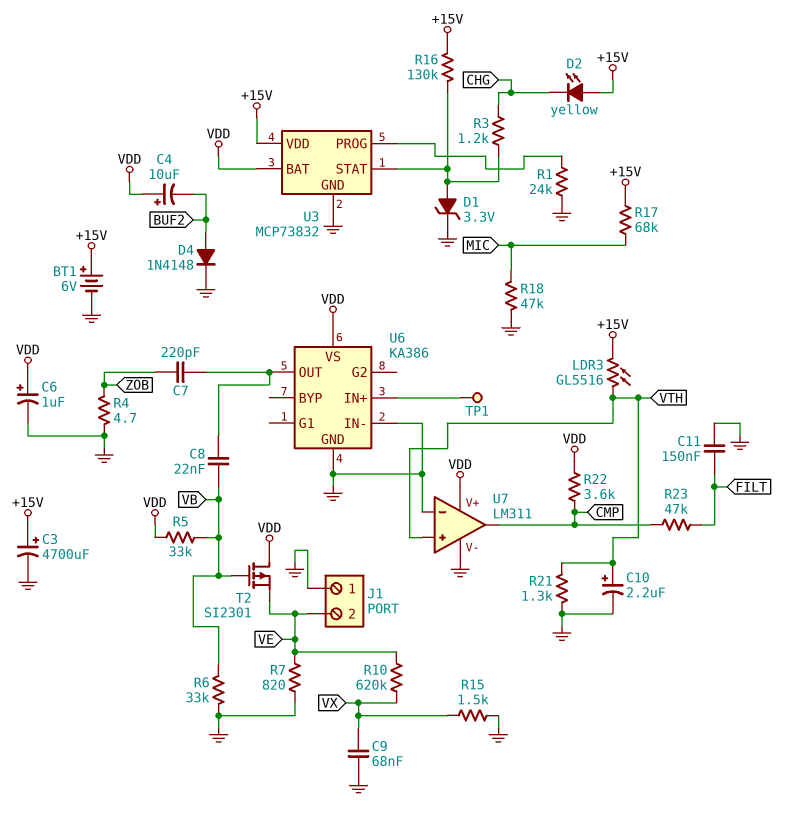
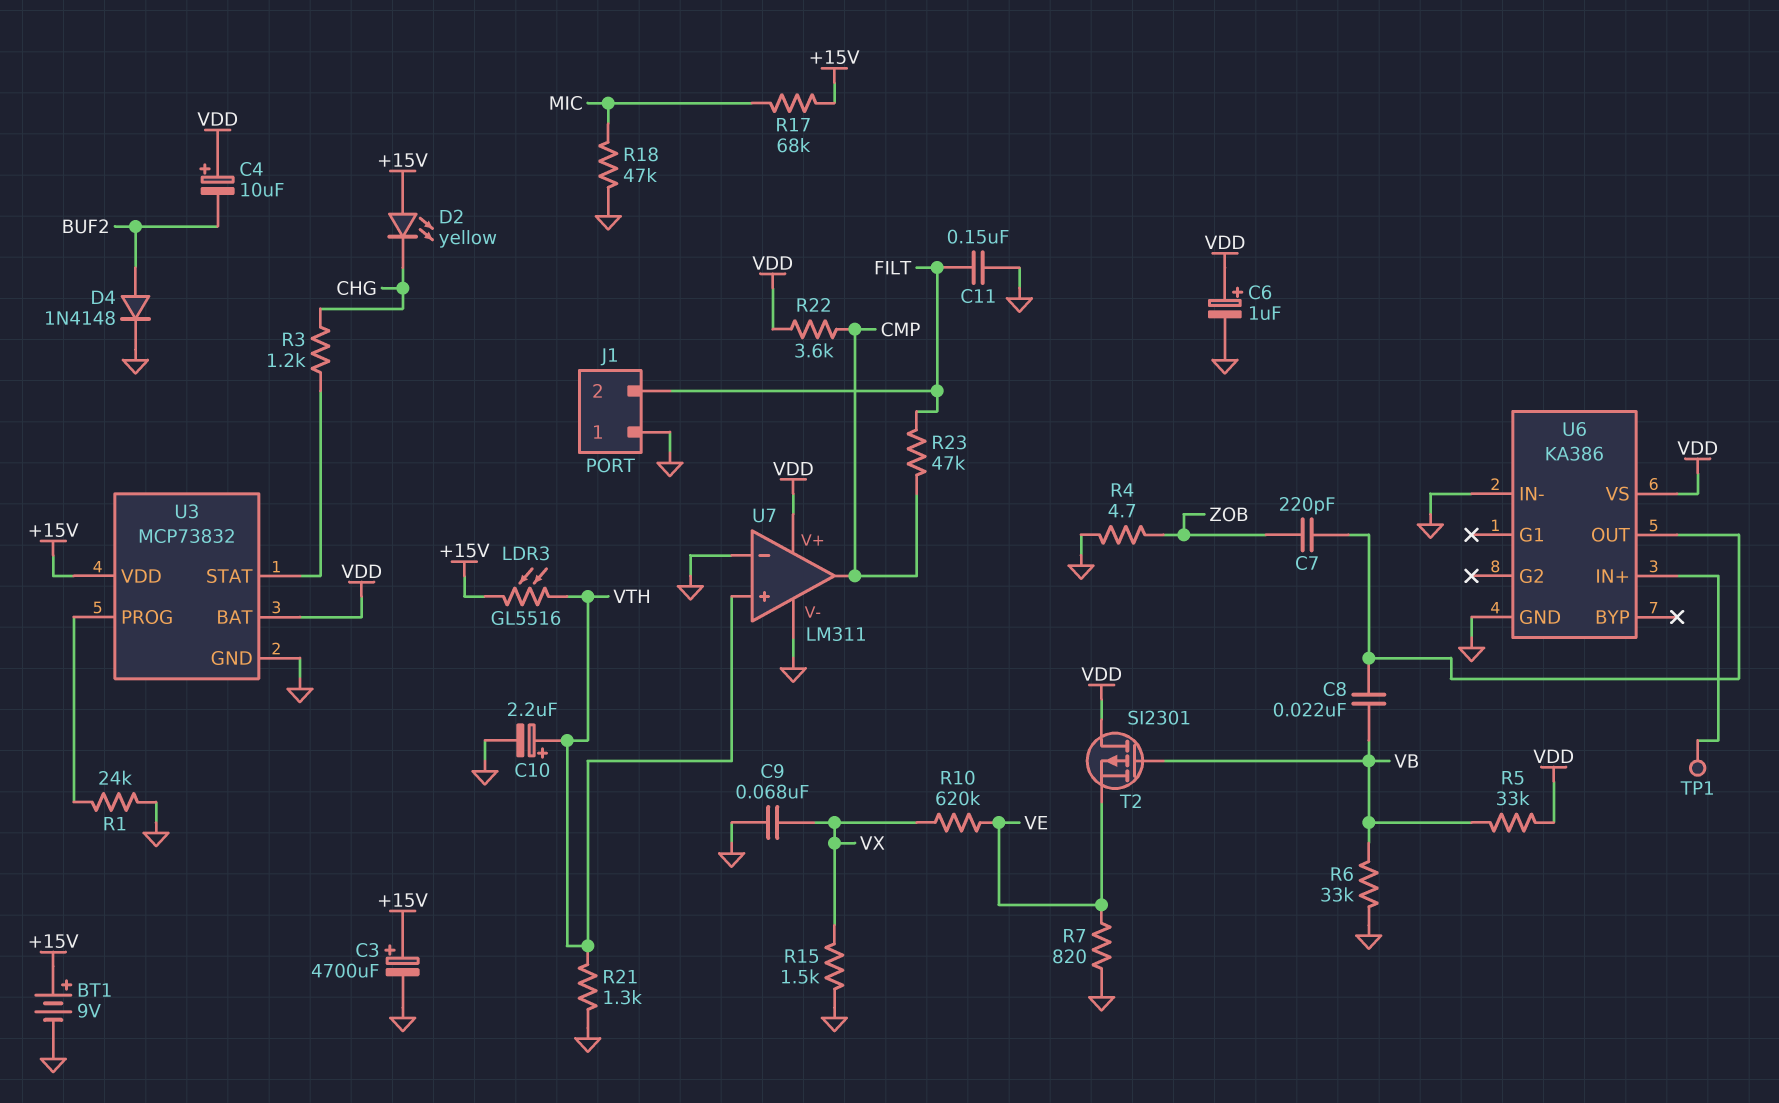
BT1: 6V (plus +15V, minus GND) -> 9V (plus +15V, minus GND)
D1: zener 3.3V (A U3/STAT, K GND) -> none
J1 pin 2: VE -> FILT
R16: 130k (+15V, U3/STAT) -> none

